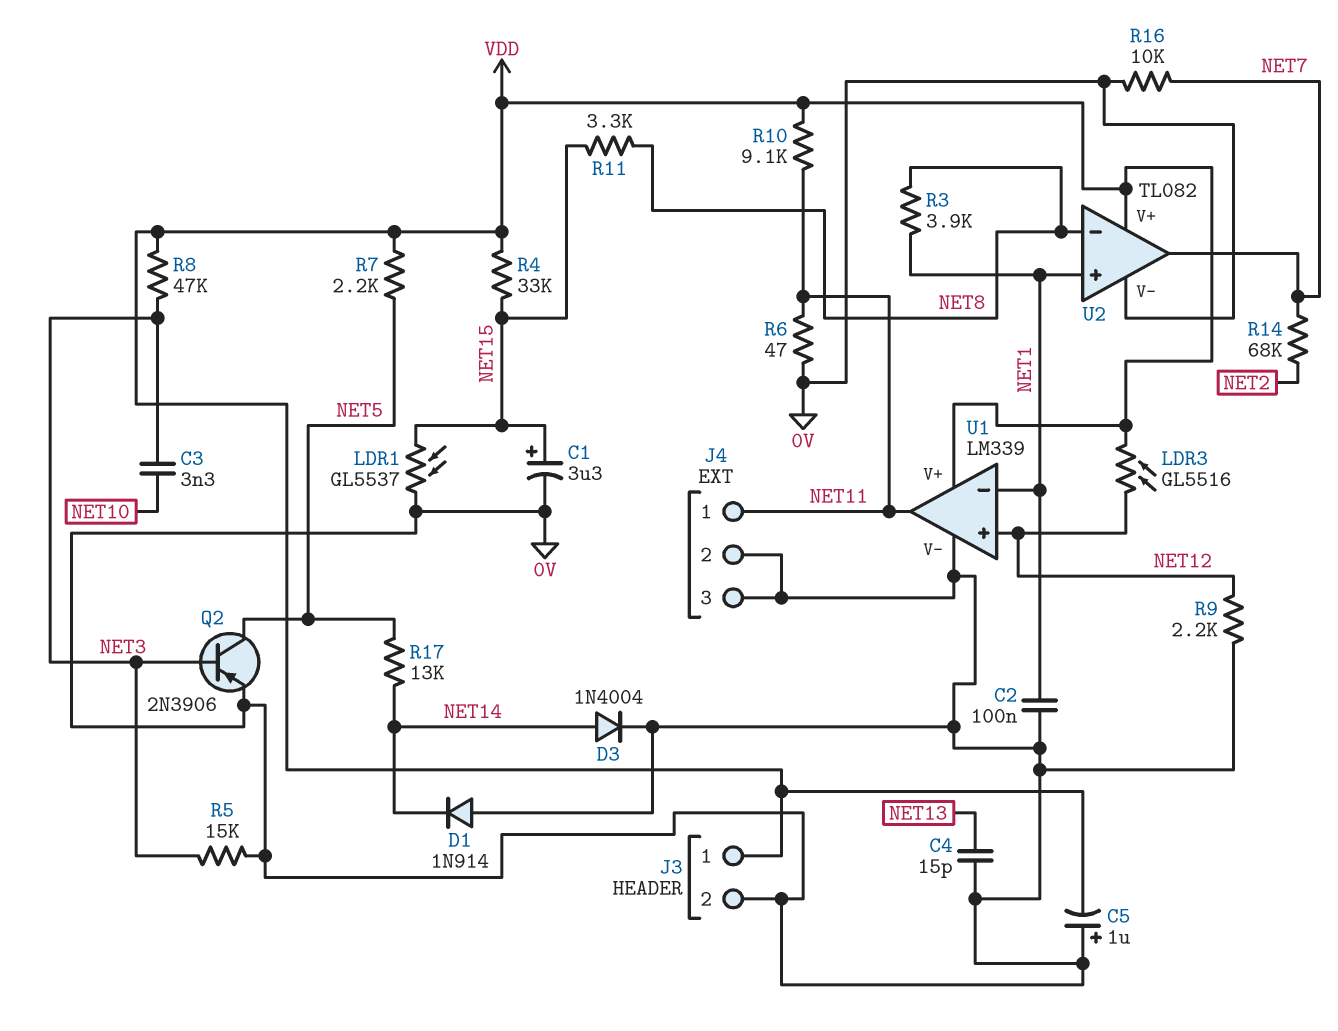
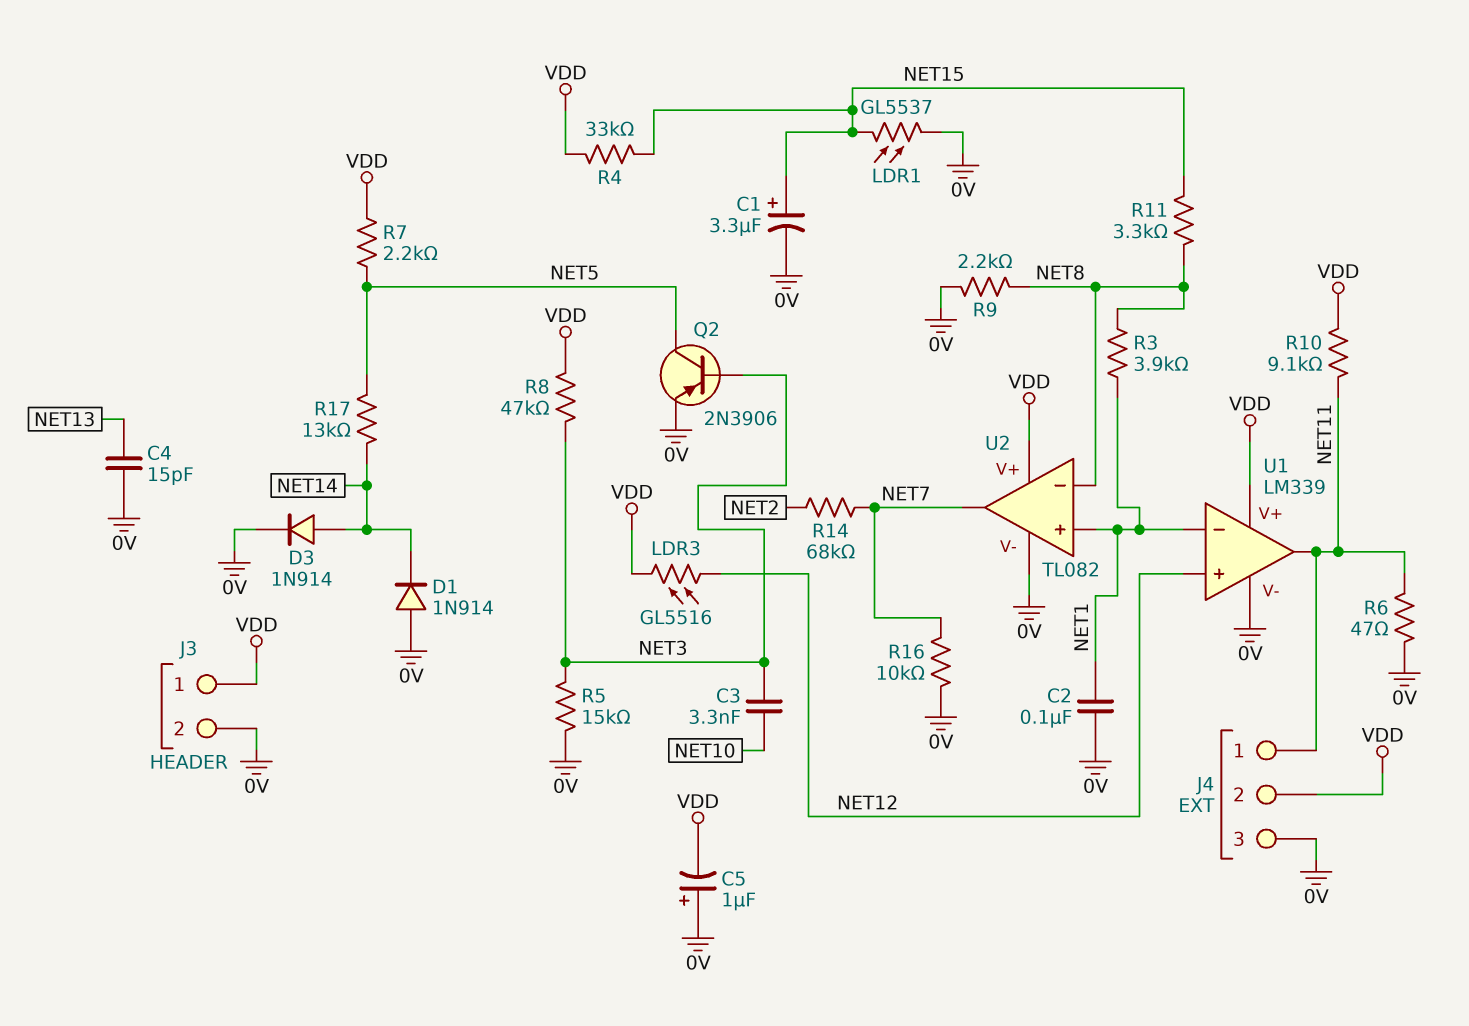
D3: diode 1N4004 (A NET14, K 0V) -> diode 1N914 (A NET14, K 0V)
J4 pin 2: 0V -> VDD
R9: 2.2k (0V, NET12) -> 2.2k (0V, NET8)

